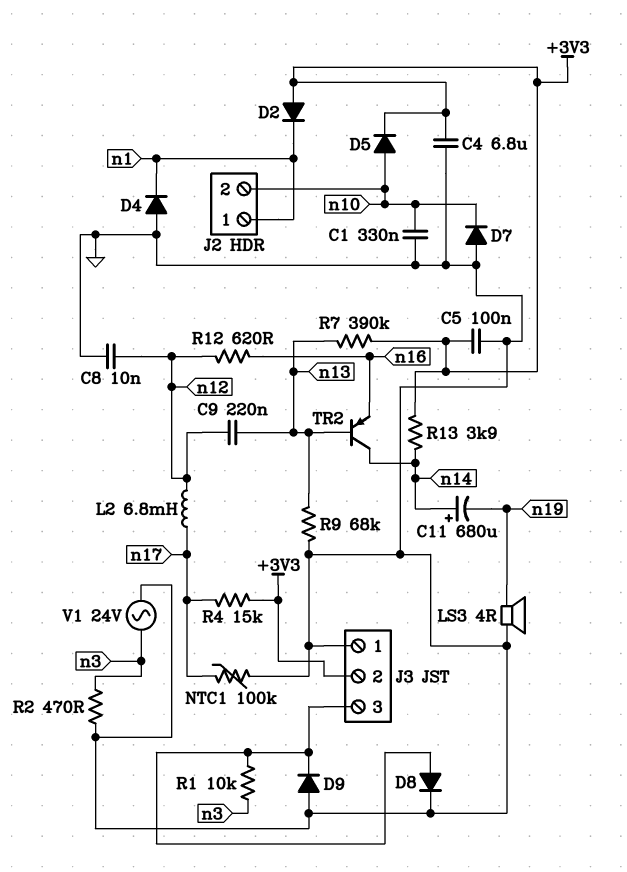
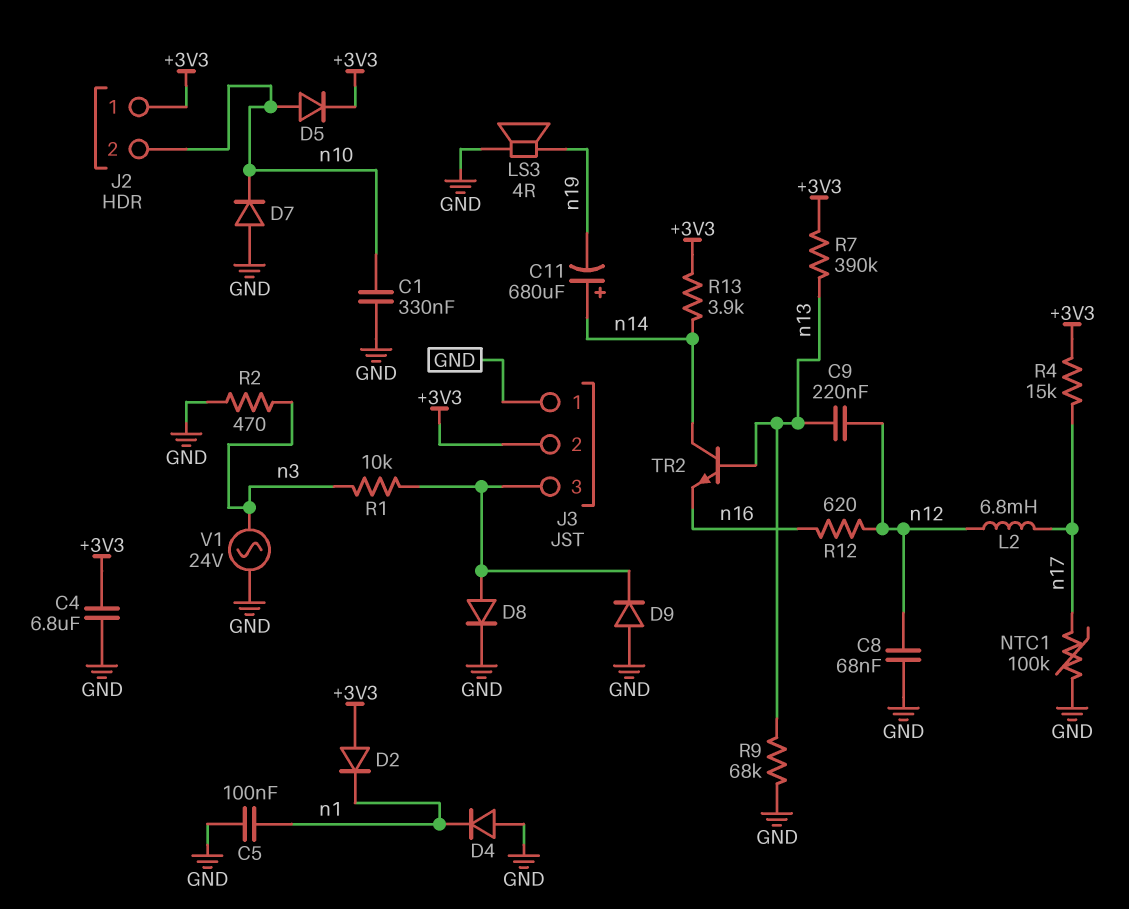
C5: 100nF (+3V3, GND) -> 100nF (GND, n1)
C8: 10nF (GND, n12) -> 68nF (GND, n12)
J2 pin 1: n1 -> +3V3
TR2: PNP (B n13, C n14, E n16) -> NPN (B n13, C n14, E n16)

